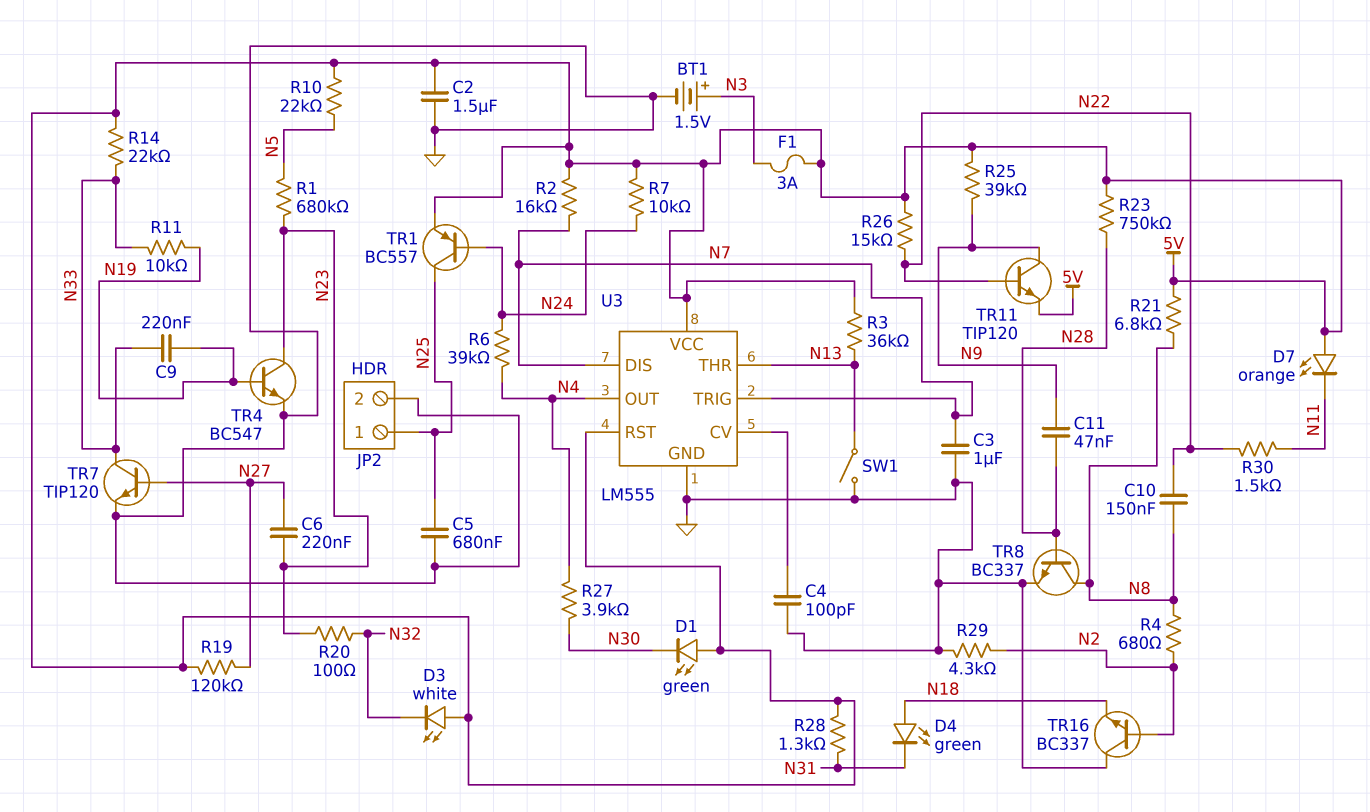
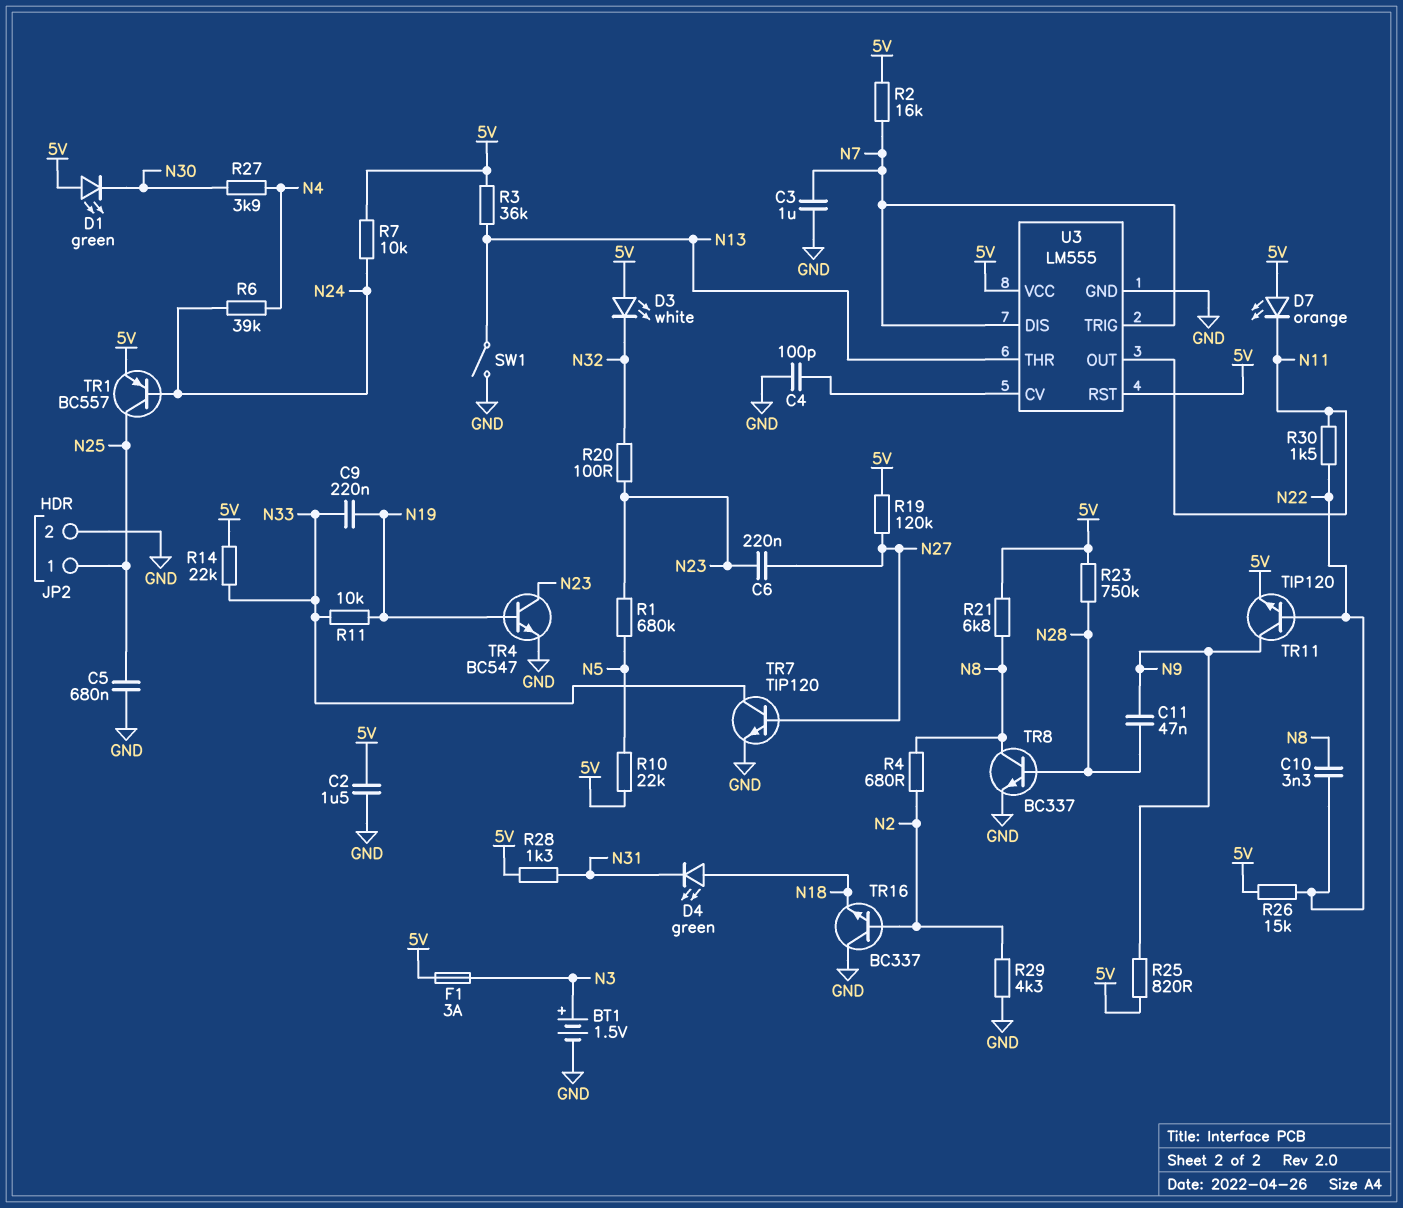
C10: 150nF (N8, N22) -> 3.3nF (N8, N22)
R25: 39k (5V, N9) -> 820 (5V, N9)
U3 pin OUT: N4 -> N11

